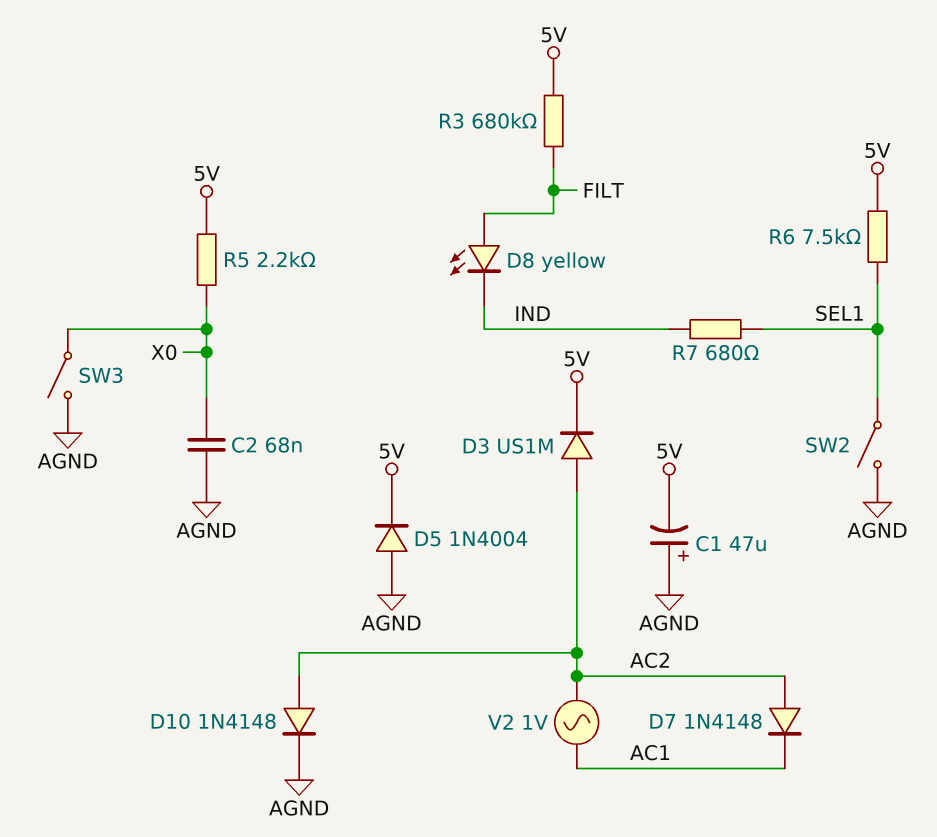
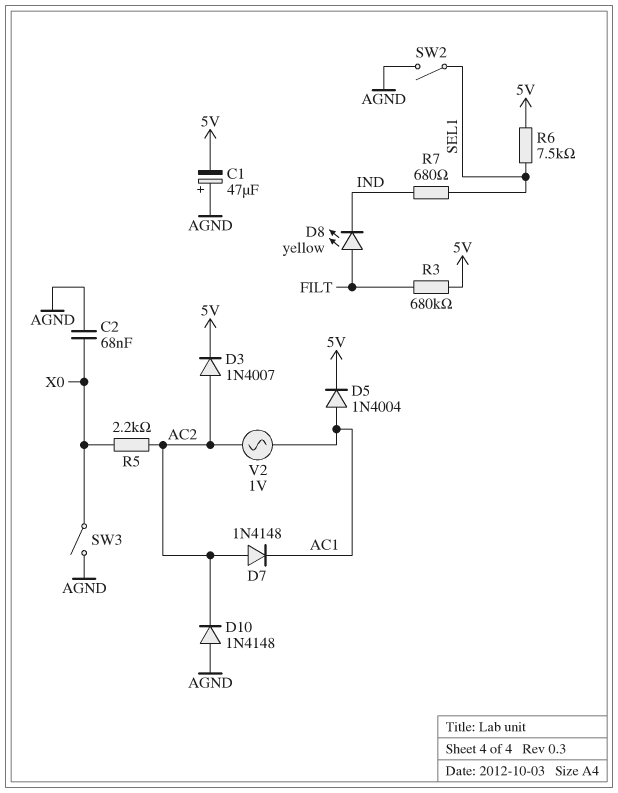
D3: diode US1M (A AC2, K 5V) -> diode 1N4007 (A AC2, K 5V)
D5: diode 1N4004 (A AGND, K 5V) -> diode 1N4004 (A AC1, K 5V)
D10: diode 1N4148 (A AC2, K AGND) -> diode 1N4148 (A AGND, K AC2)
R5: 2.2k (5V, X0) -> 2.2k (AC2, X0)

